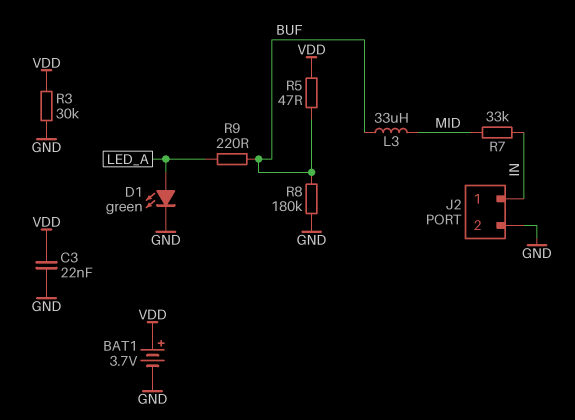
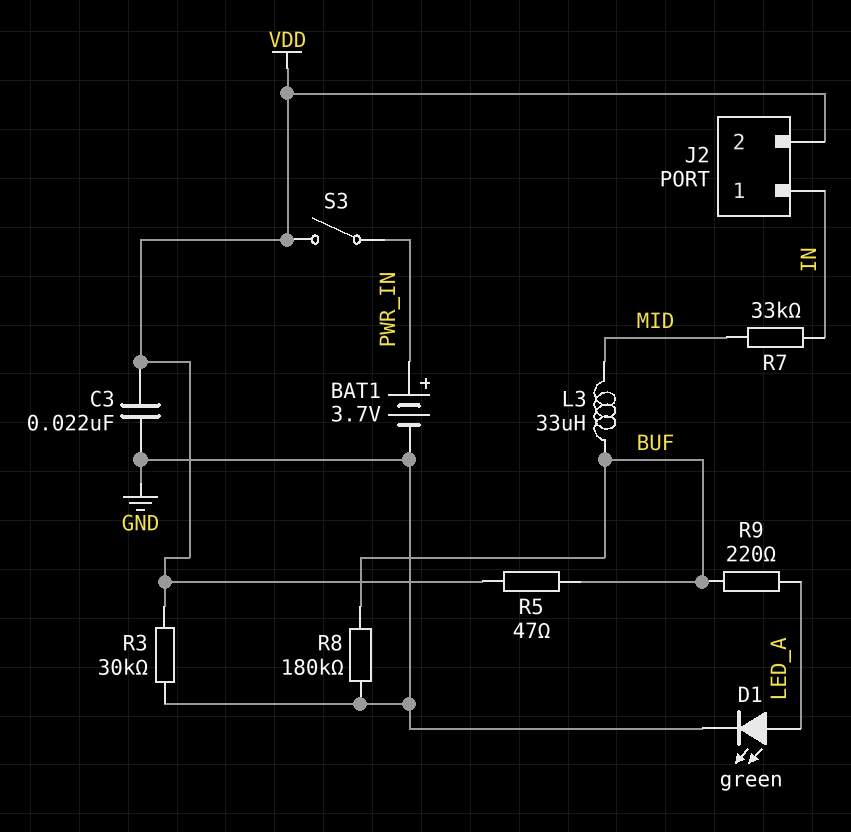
BAT1: 3.7V (plus VDD, minus GND) -> 3.7V (plus PWR_IN, minus GND)
J2 pin 2: GND -> VDD
S3: none -> switch (PWR_IN, VDD)

